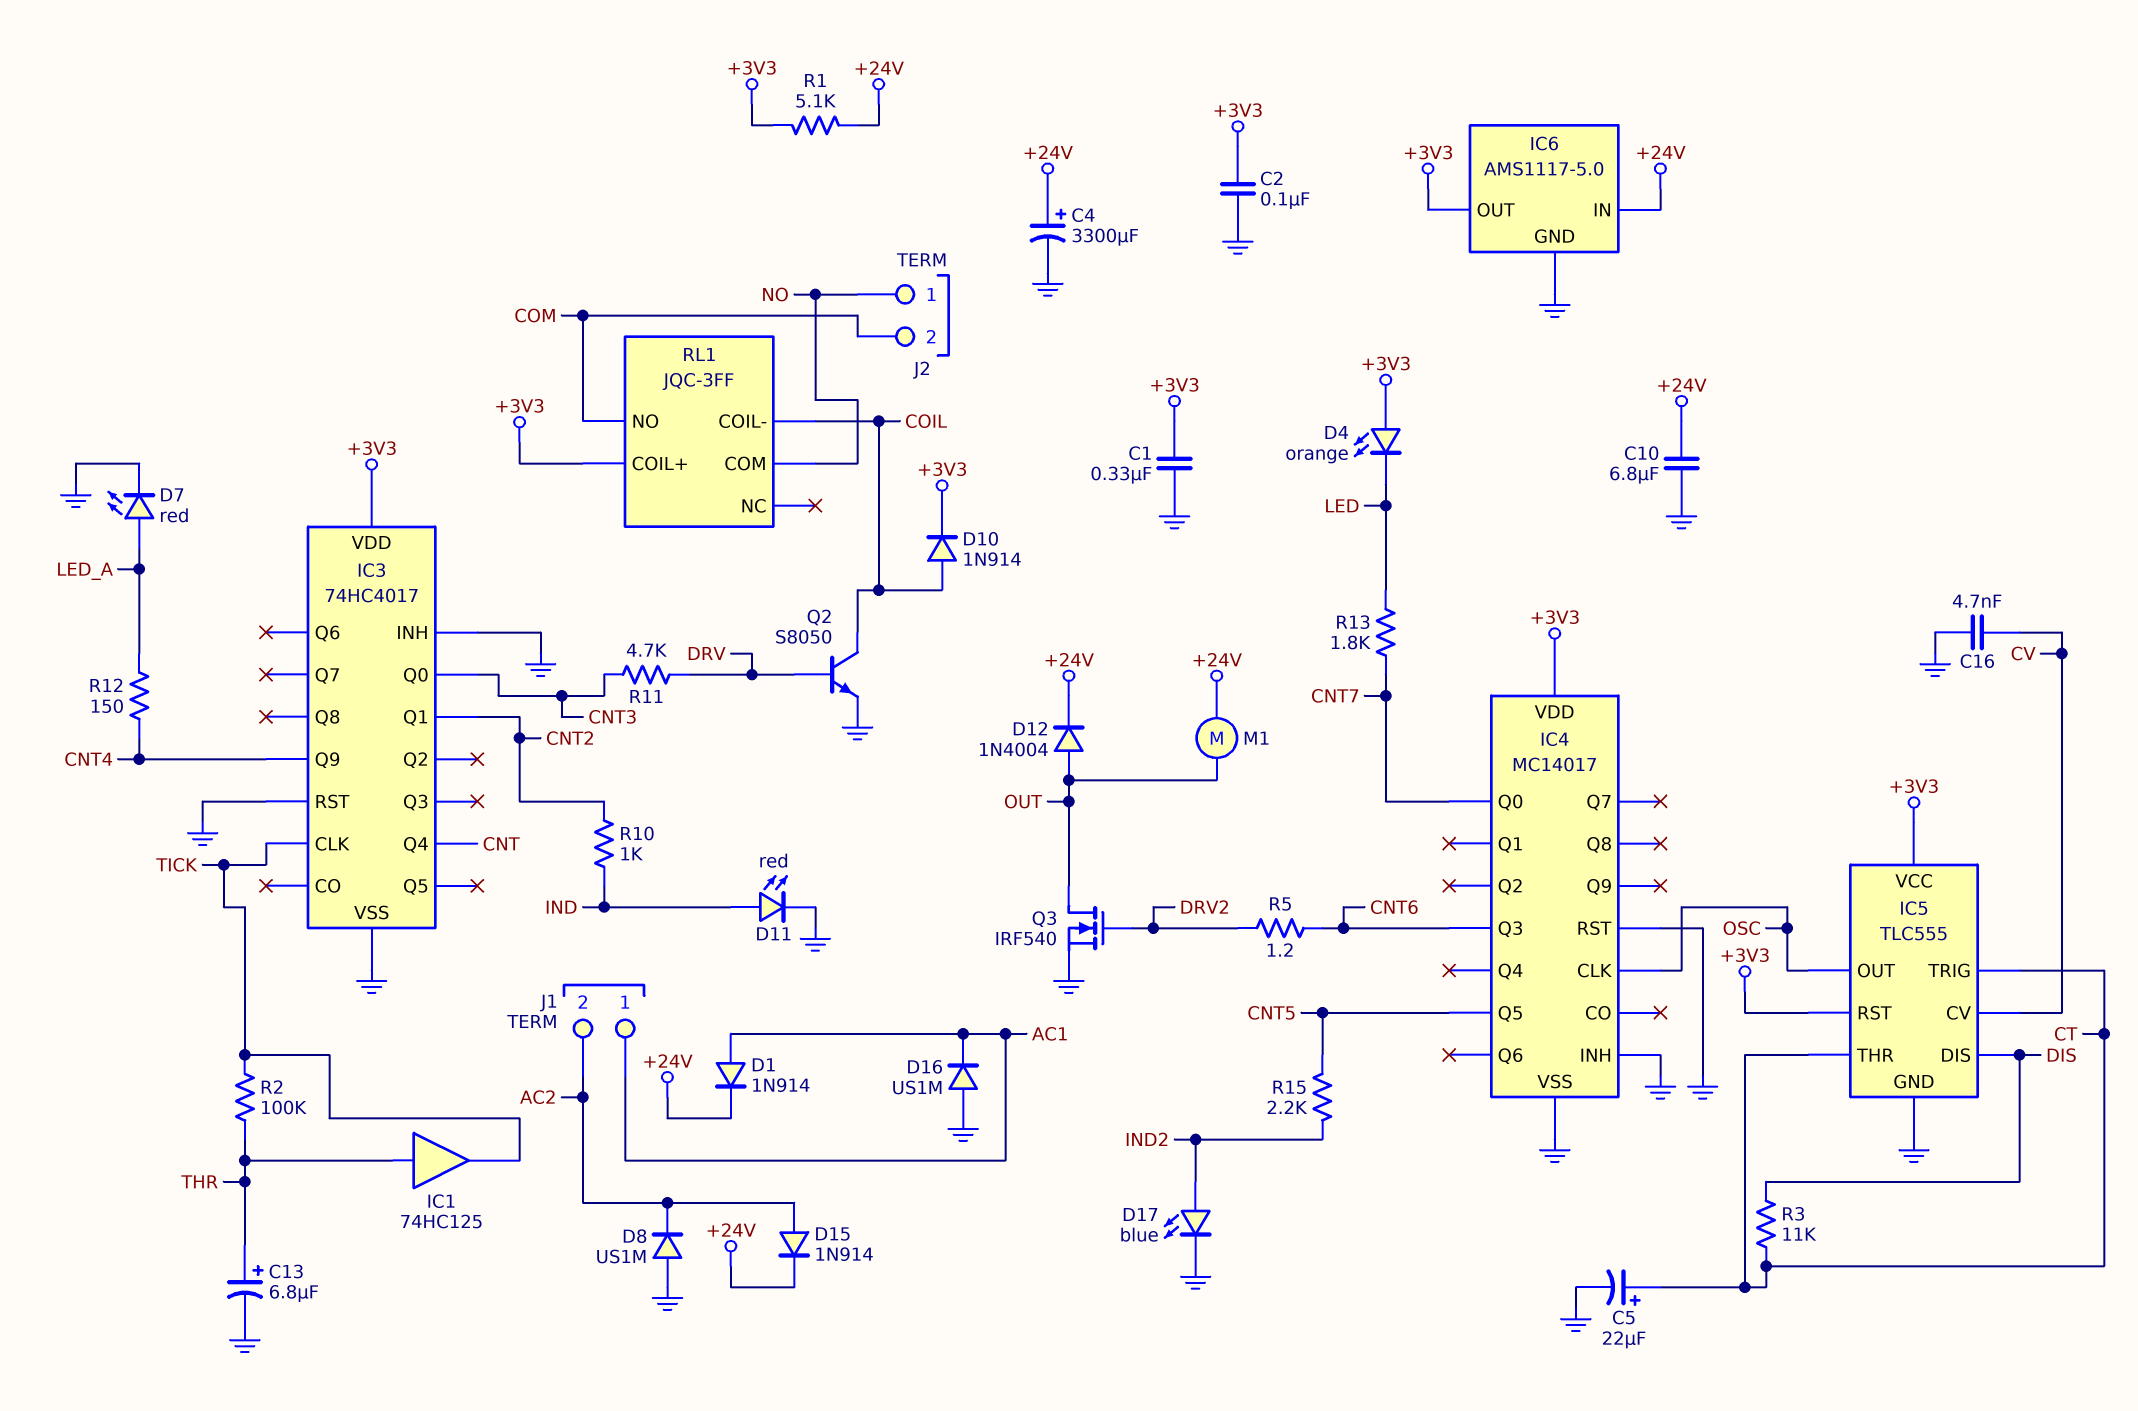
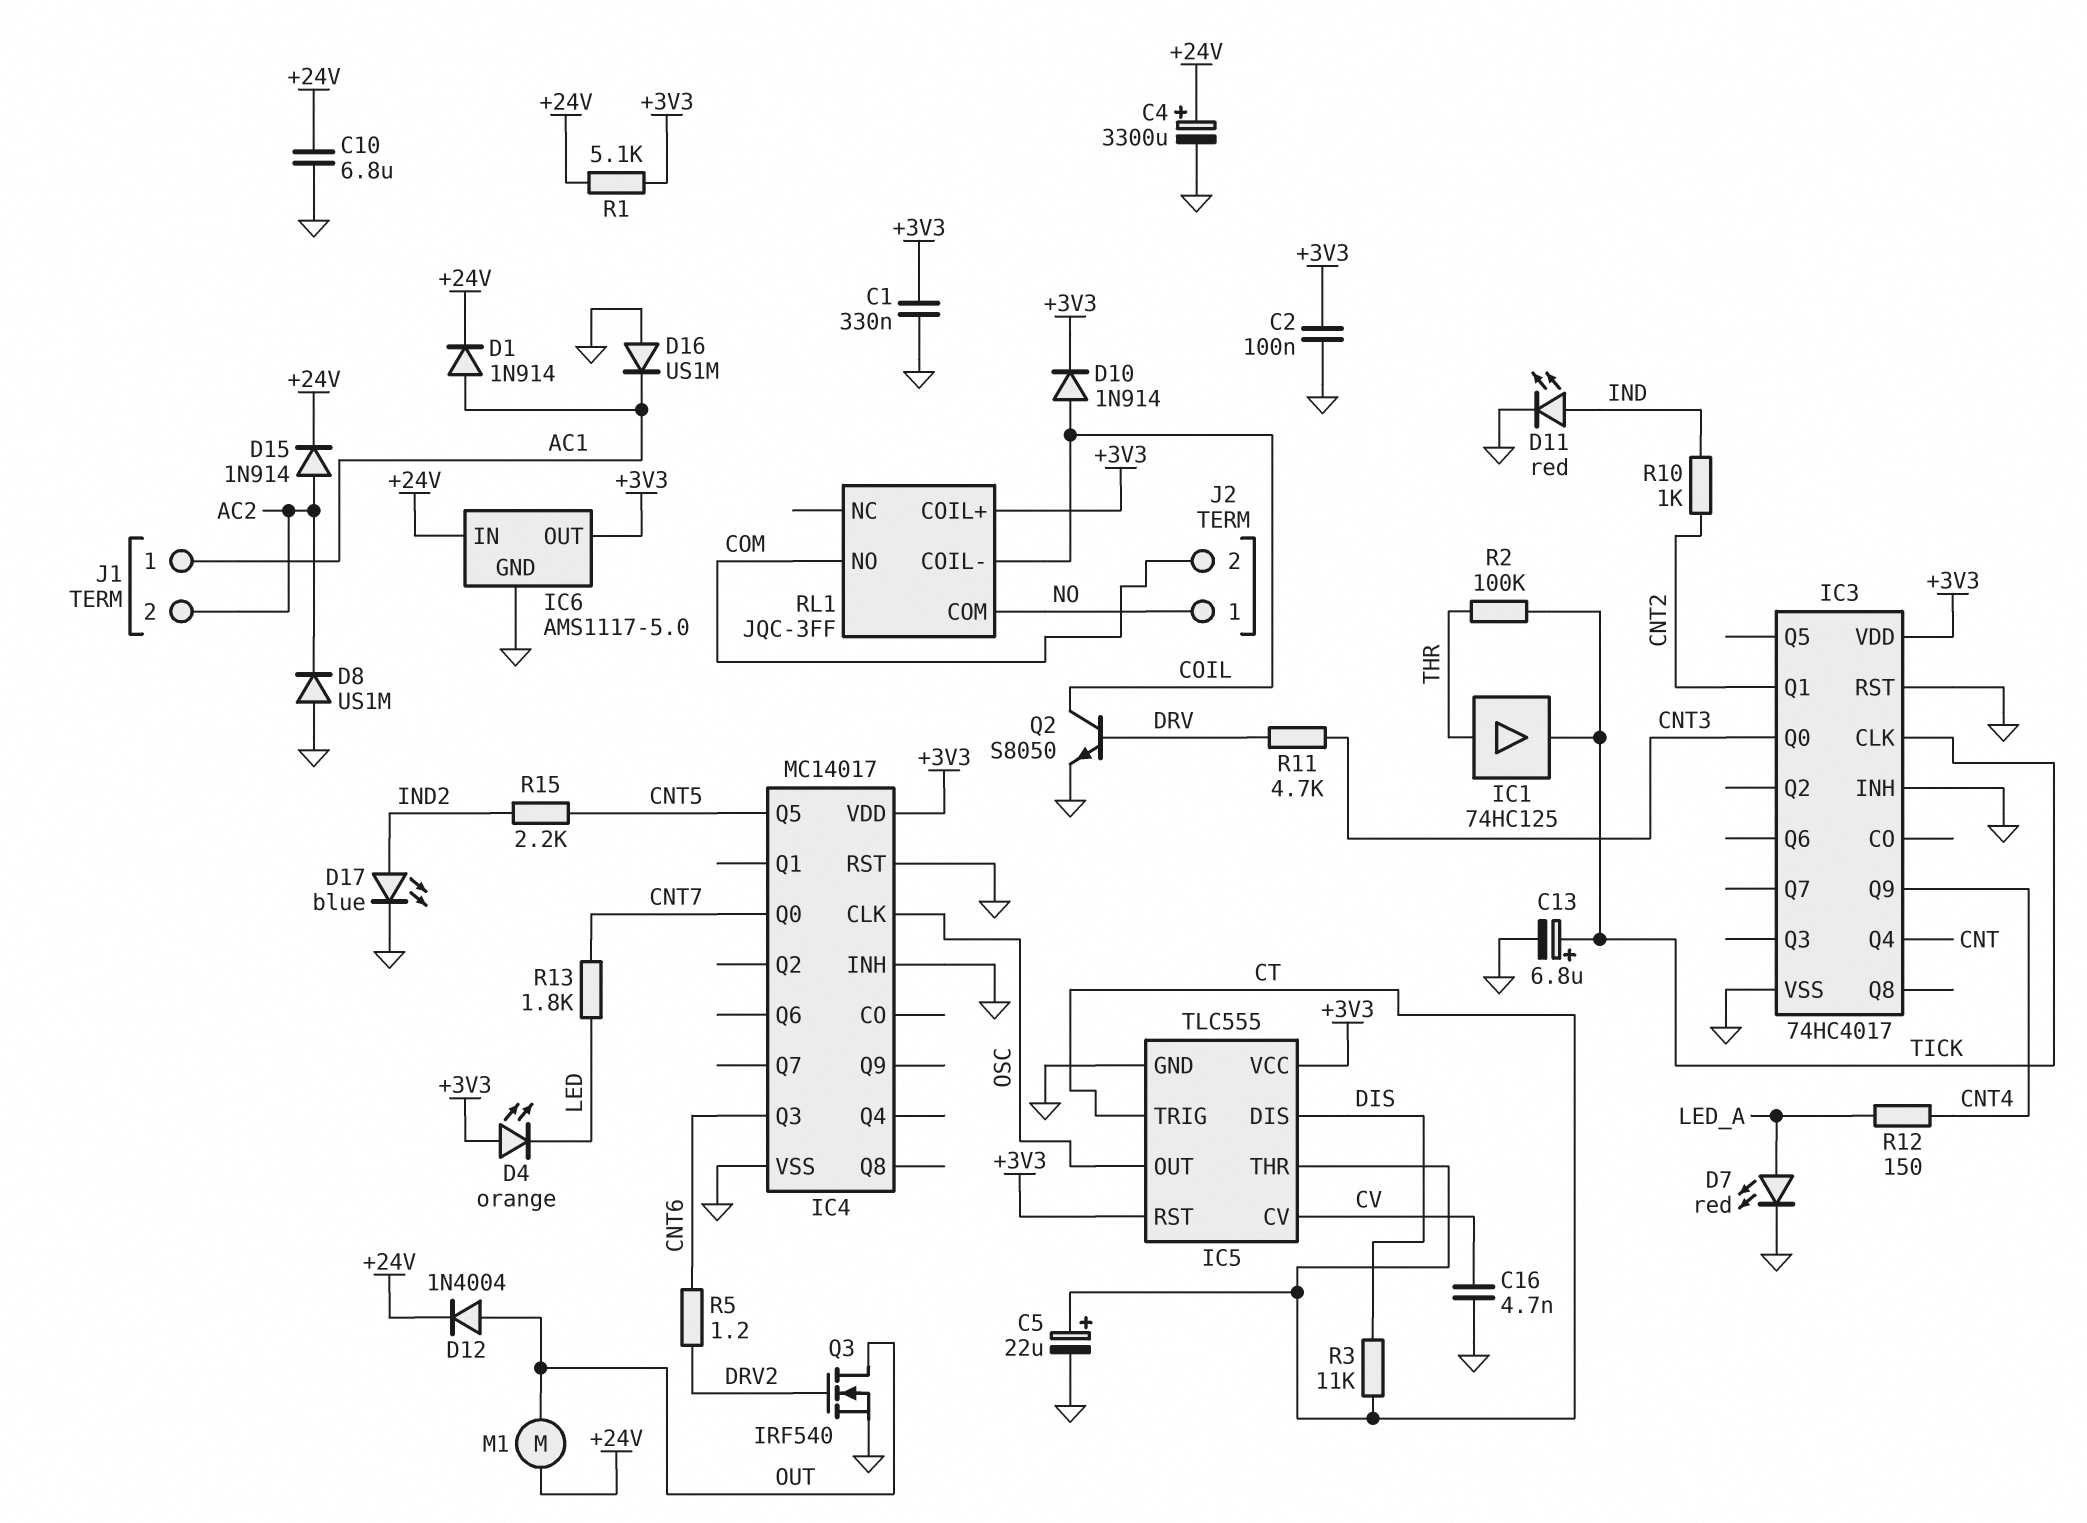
C13: 6.8uF (plus THR, minus GND) -> 6.8uF (plus TICK, minus GND)

